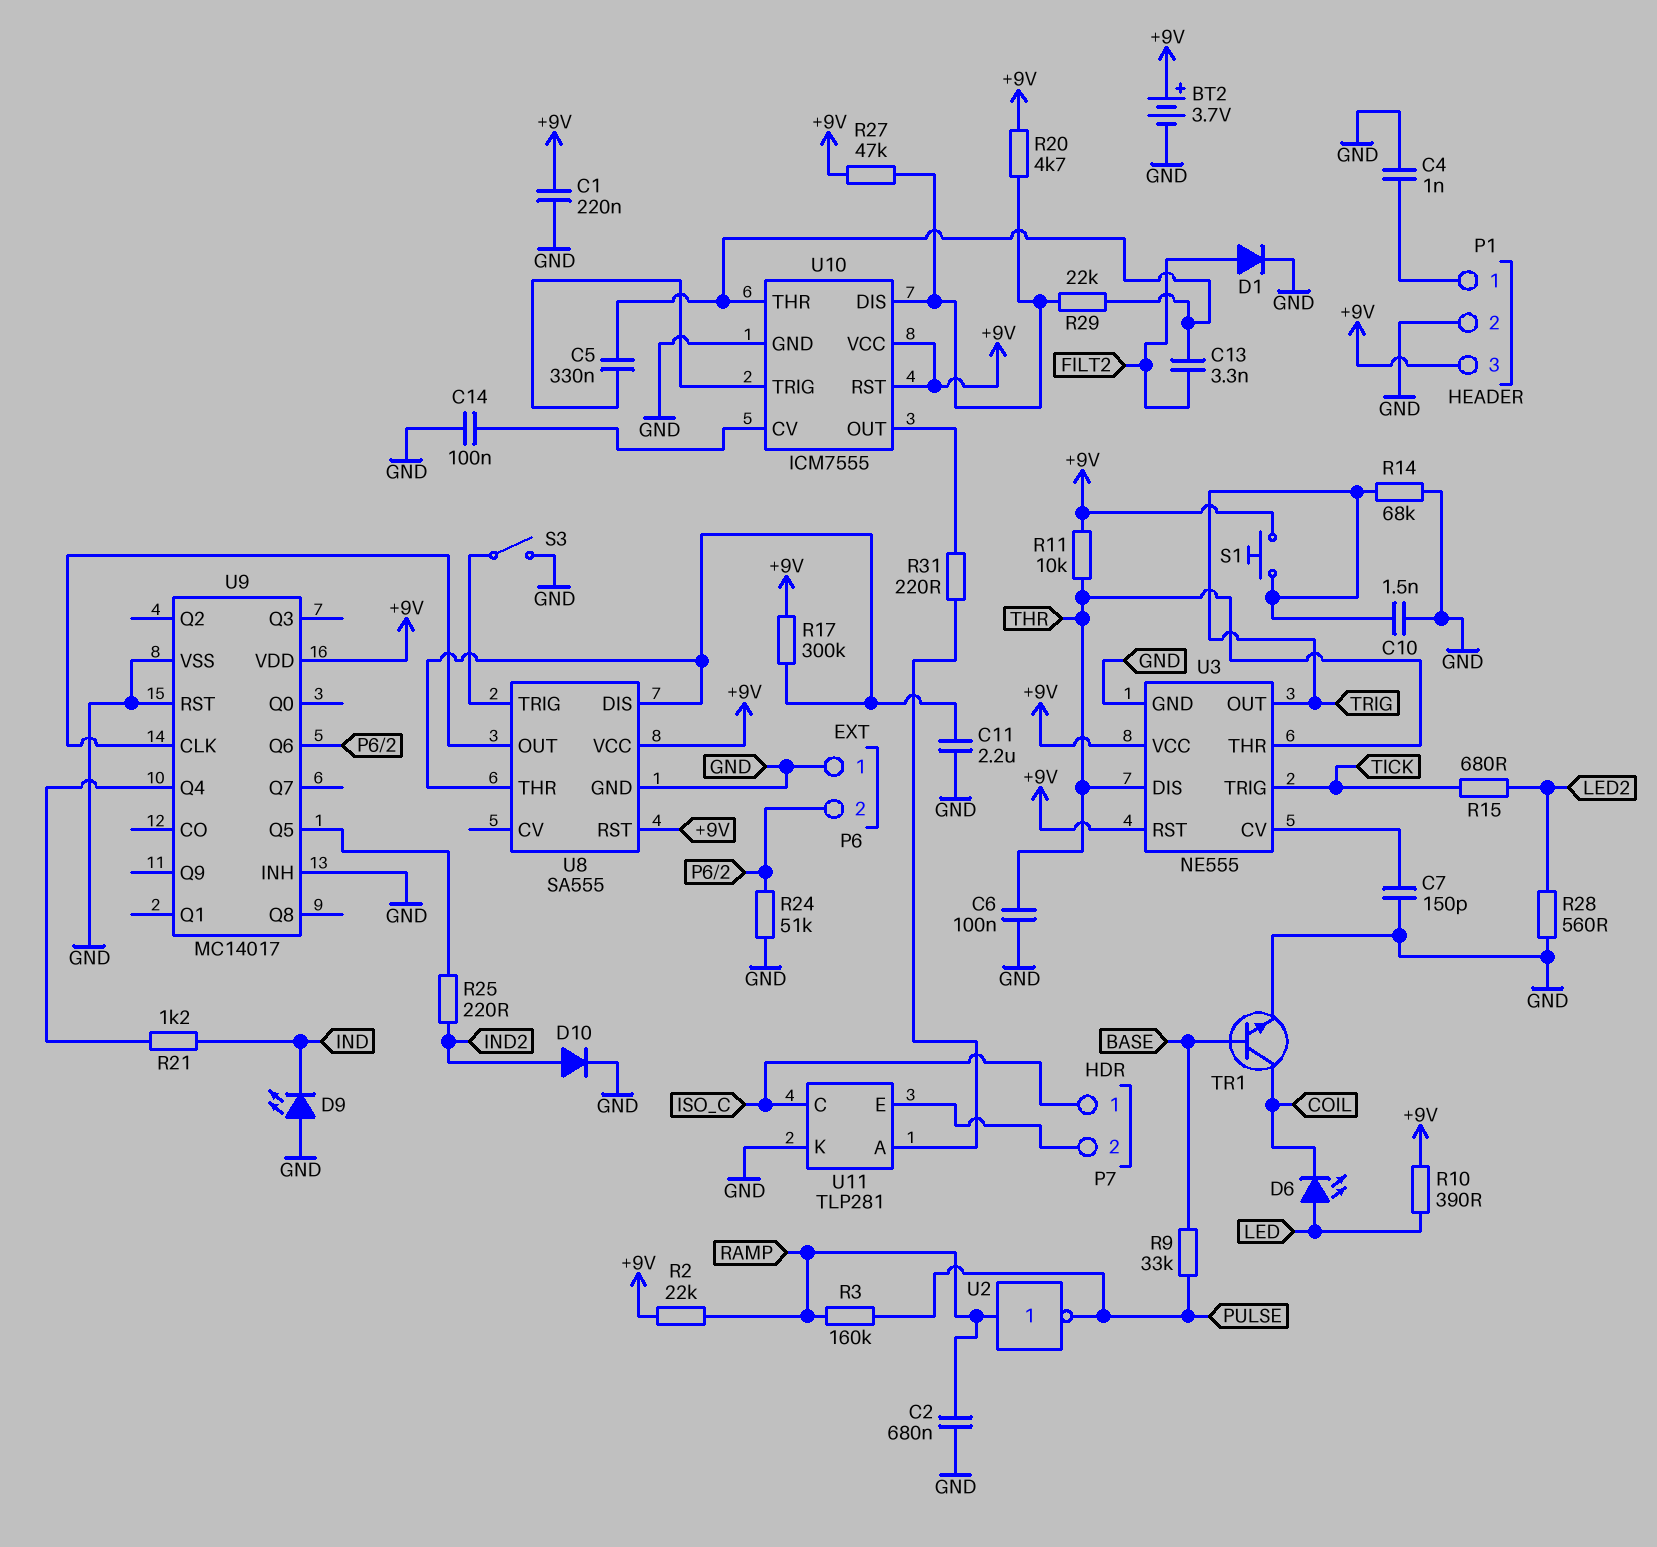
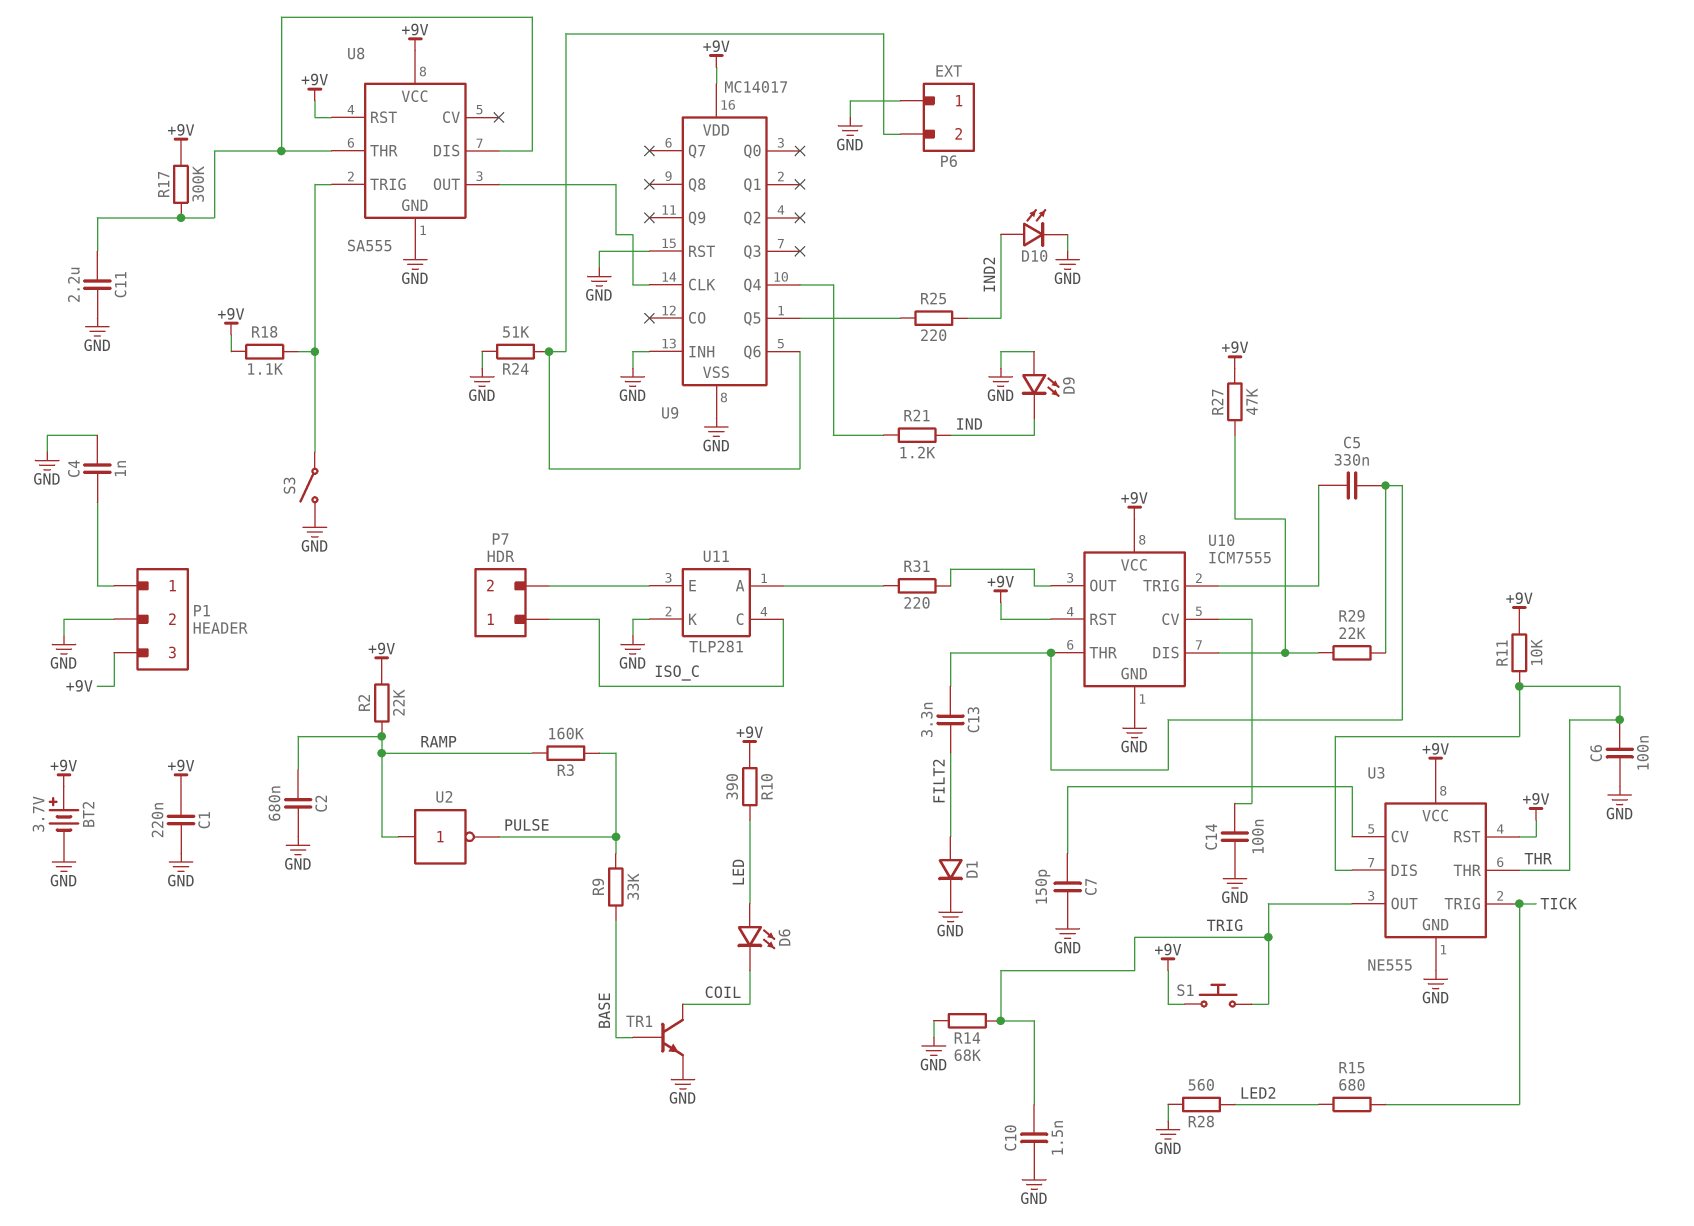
D10: diode (A IND2, K GND) -> LED (A IND2, K GND)
R18: none -> 1.1k (+9V, U8/TRIG)
R20: 4.7k (+9V, U10/DIS) -> none

